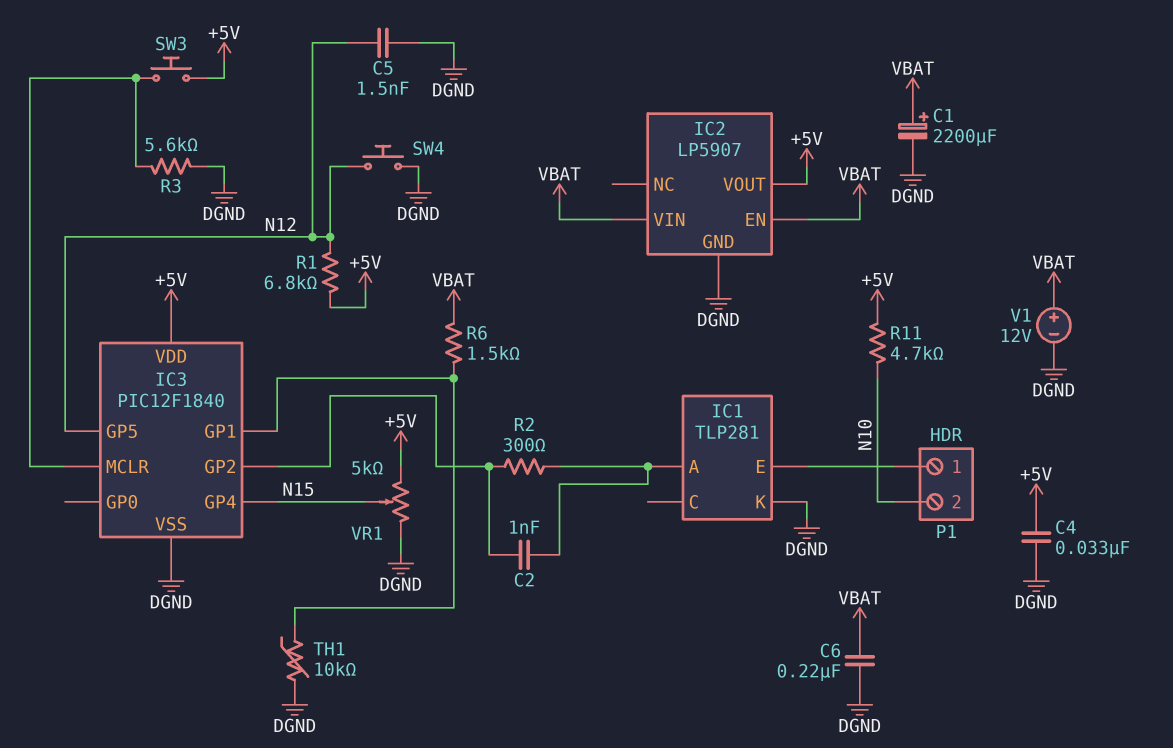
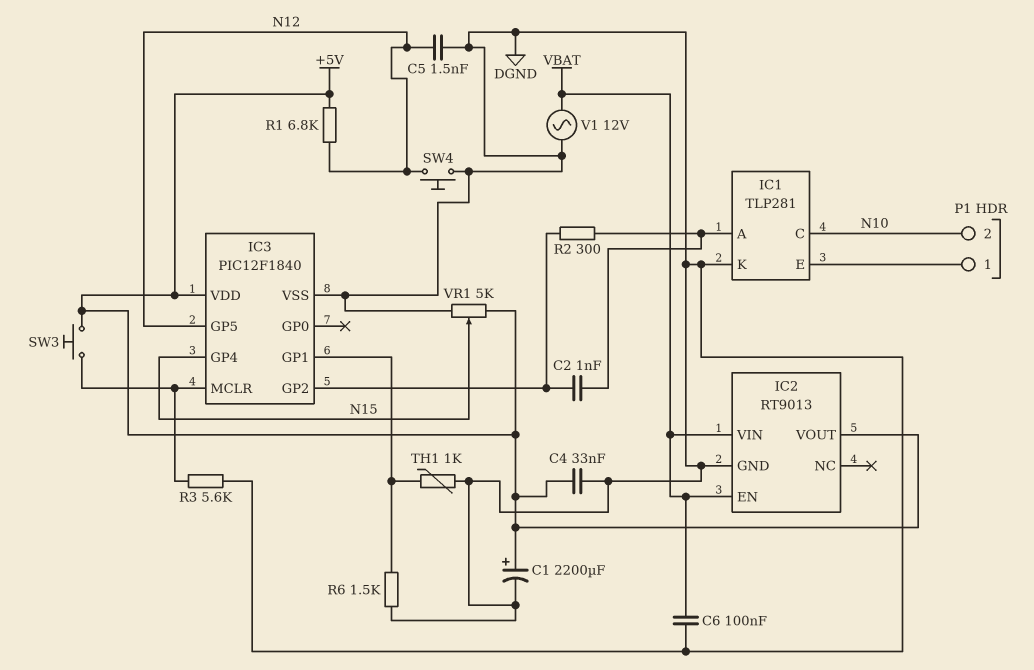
C1: 2200uF (plus VBAT, minus DGND) -> 2200uF (plus +5V, minus DGND)
C6: 220nF (DGND, VBAT) -> 100nF (DGND, VBAT)
IC1 pin C: none -> N10
IC2: LP5907 -> RT9013
R6: 1.5k (IC3/GP1, VBAT) -> 1.5k (DGND, IC3/GP1)
R11: 4.7k (+5V, N10) -> none
TH1: 10k (DGND, IC3/GP1) -> 1k (DGND, IC3/GP1)
V1: 12V (plus VBAT, minus DGND) -> AC 12V (DGND, VBAT)

